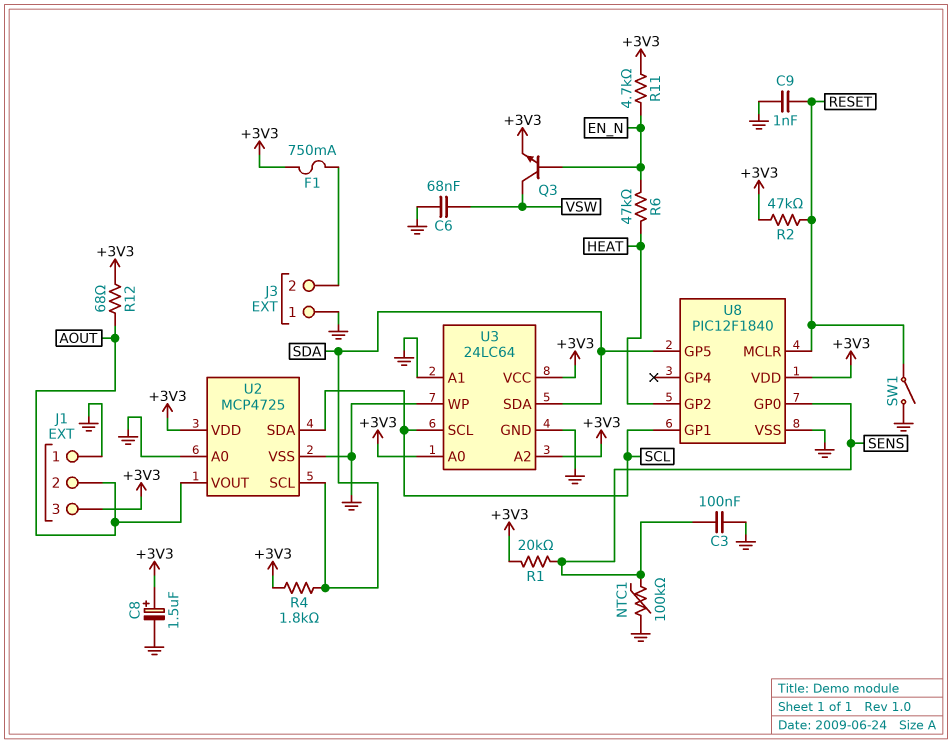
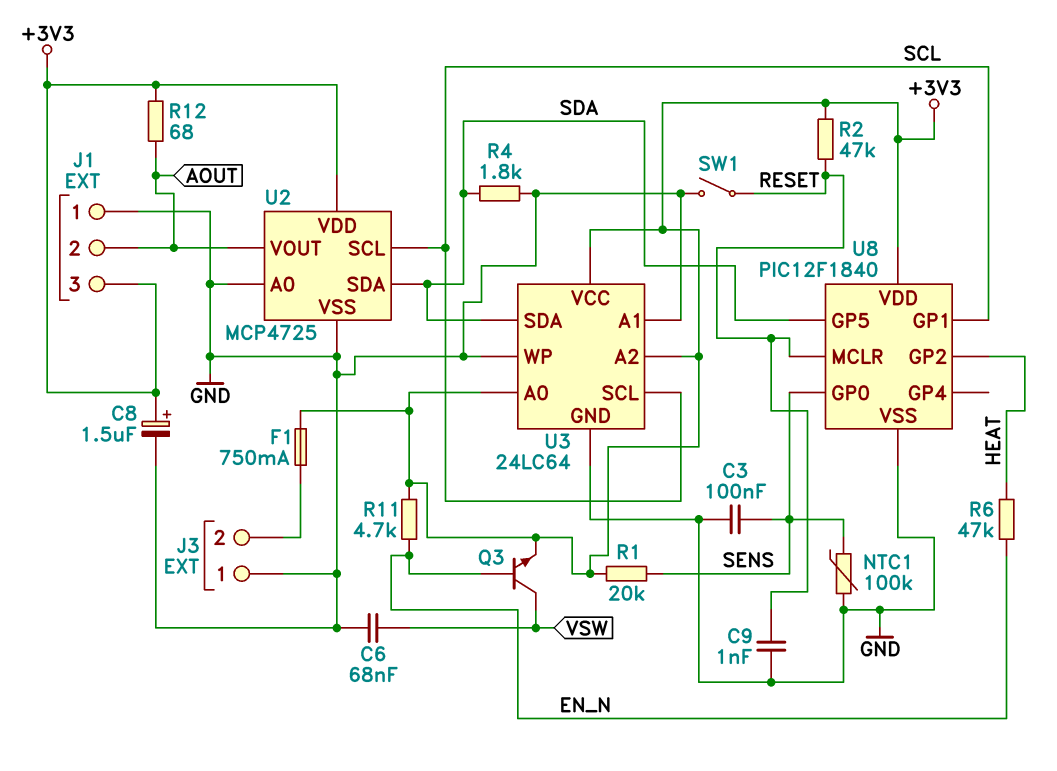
R4: 1.8k (+3V3, SDA) -> 1.8k (GND, SDA)
U2 pin SCL: SDA -> SCL
U2 pin SDA: SCL -> SDA

